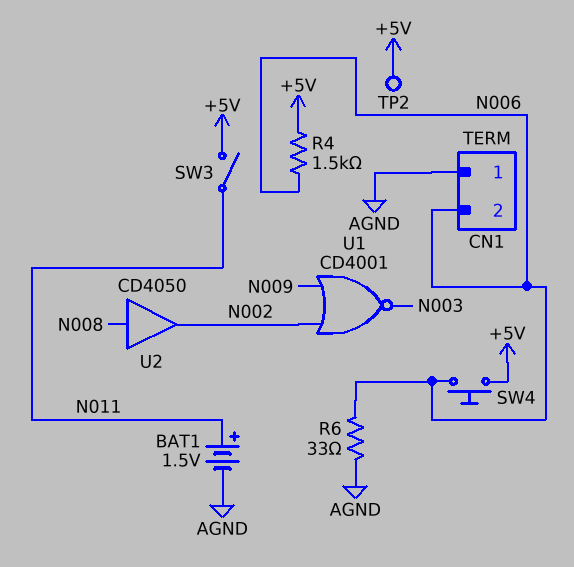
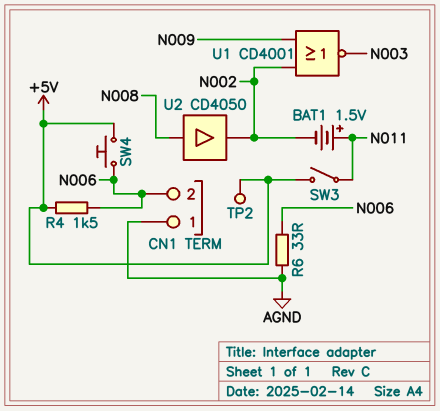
BAT1: 1.5V (plus N011, minus AGND) -> 1.5V (plus N011, minus N002)

